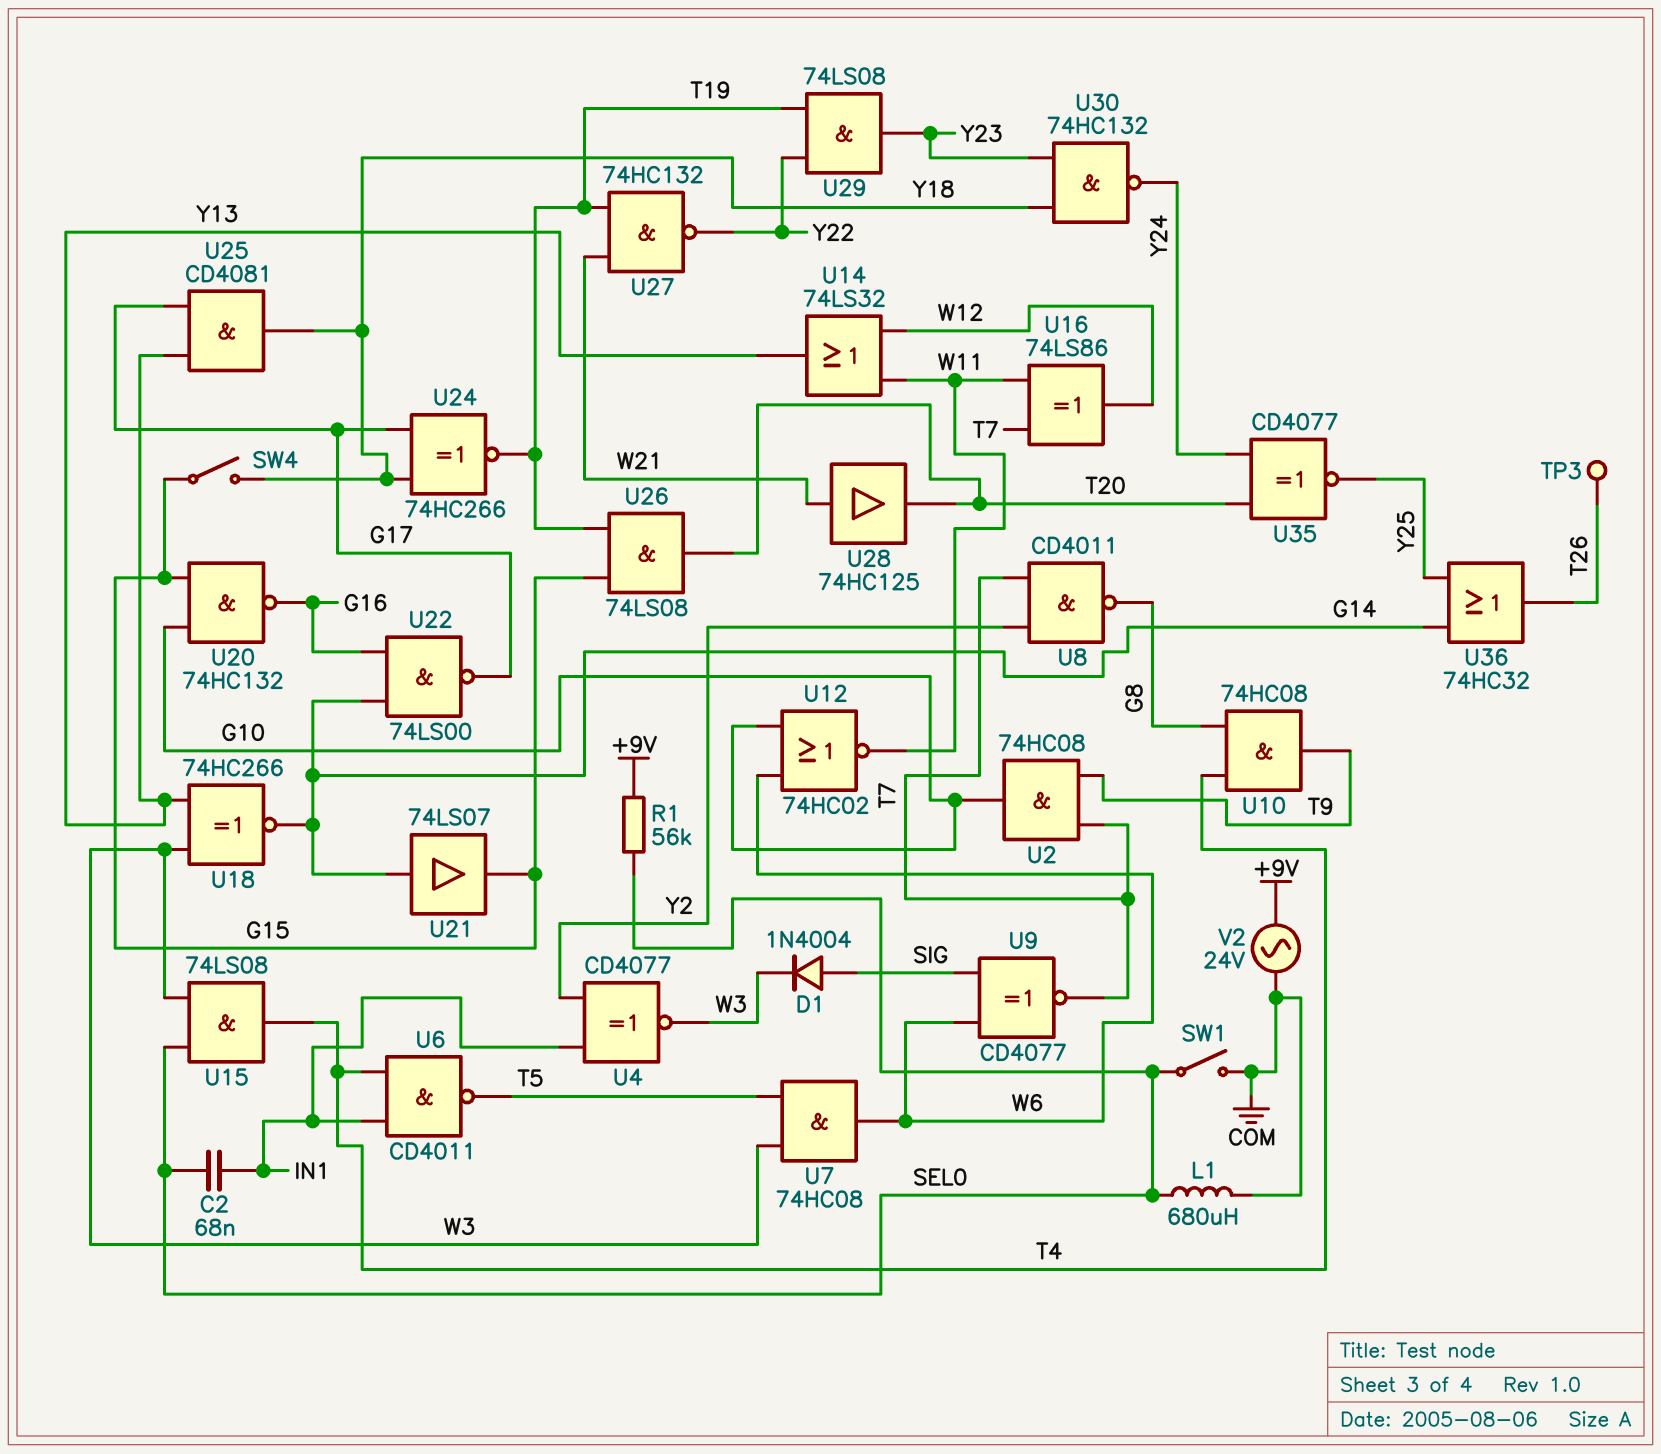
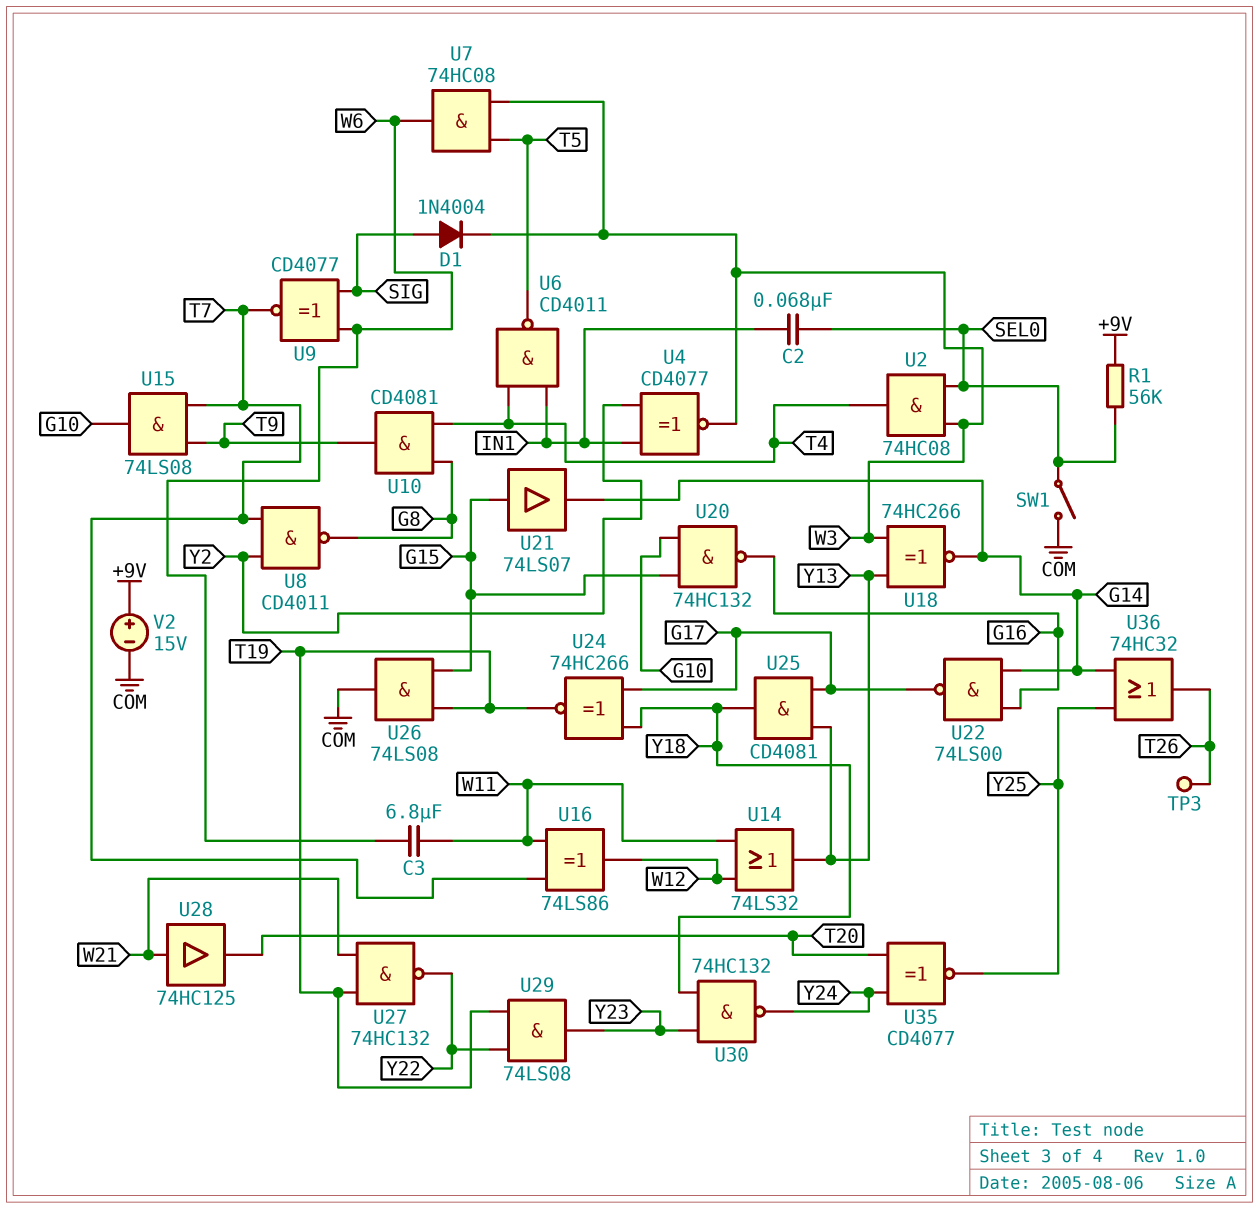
C3: none -> 6.8uF (W6, W11)
L1: 680uH (COM, SEL0) -> none
SW4: switch (G15, Y18) -> none
U2: AND 74HC08 (in T7, in T9, out G10) -> AND 74HC08 (in SEL0, in W3, out T4)
U10: AND 74HC08 (in G8, in T4, out T9) -> AND CD4081 (in G8, in T4, out T9)
U12: NOR 74HC02 (in G10, in W6, out W11) -> none
U15: AND 74LS08 (in SEL0, in W3, out T4) -> AND 74LS08 (in T7, in T9, out G10)
U21: buffer 74LS07 (in G14, out G15) -> buffer 74LS07 (in G15, out G14)
U26: AND 74LS08 (in G15, in T19, out T20) -> AND 74LS08 (in G15, in T19, out COM)
V2: AC 24V (+9V, COM) -> 15V (plus +9V, minus COM)

